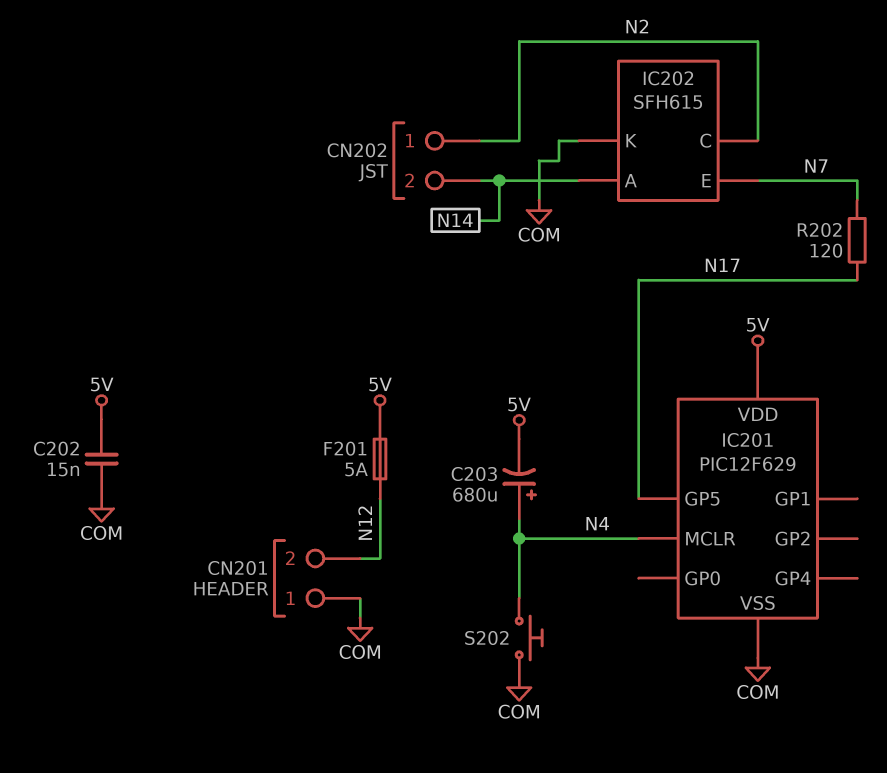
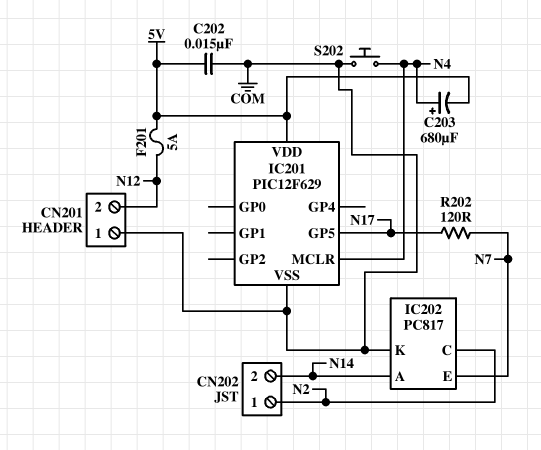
IC202: SFH615 -> PC817

